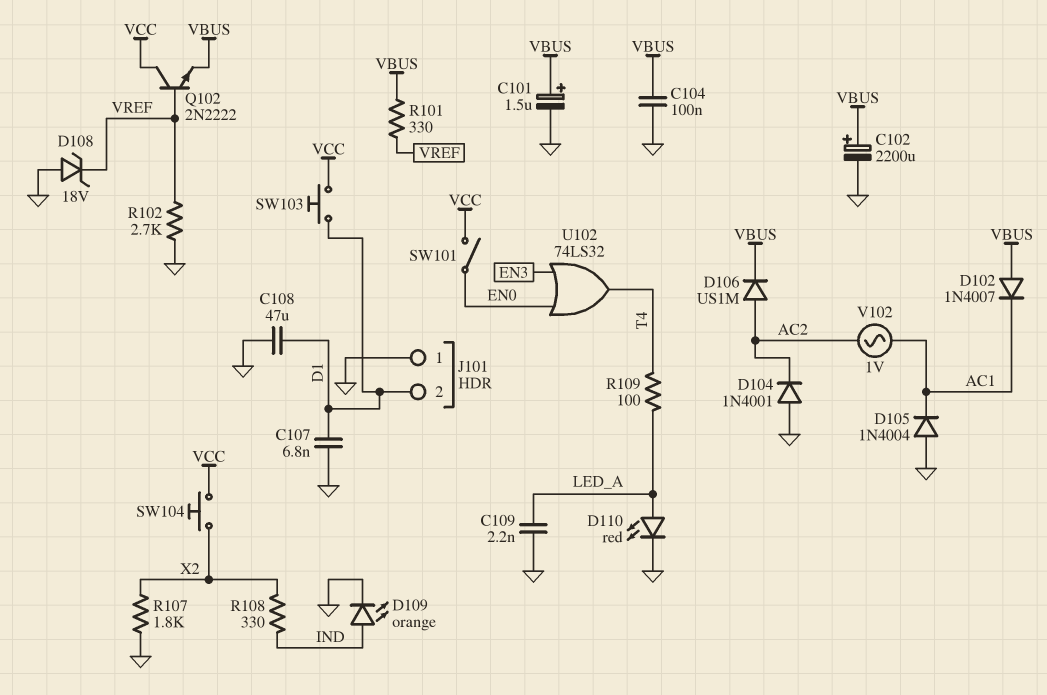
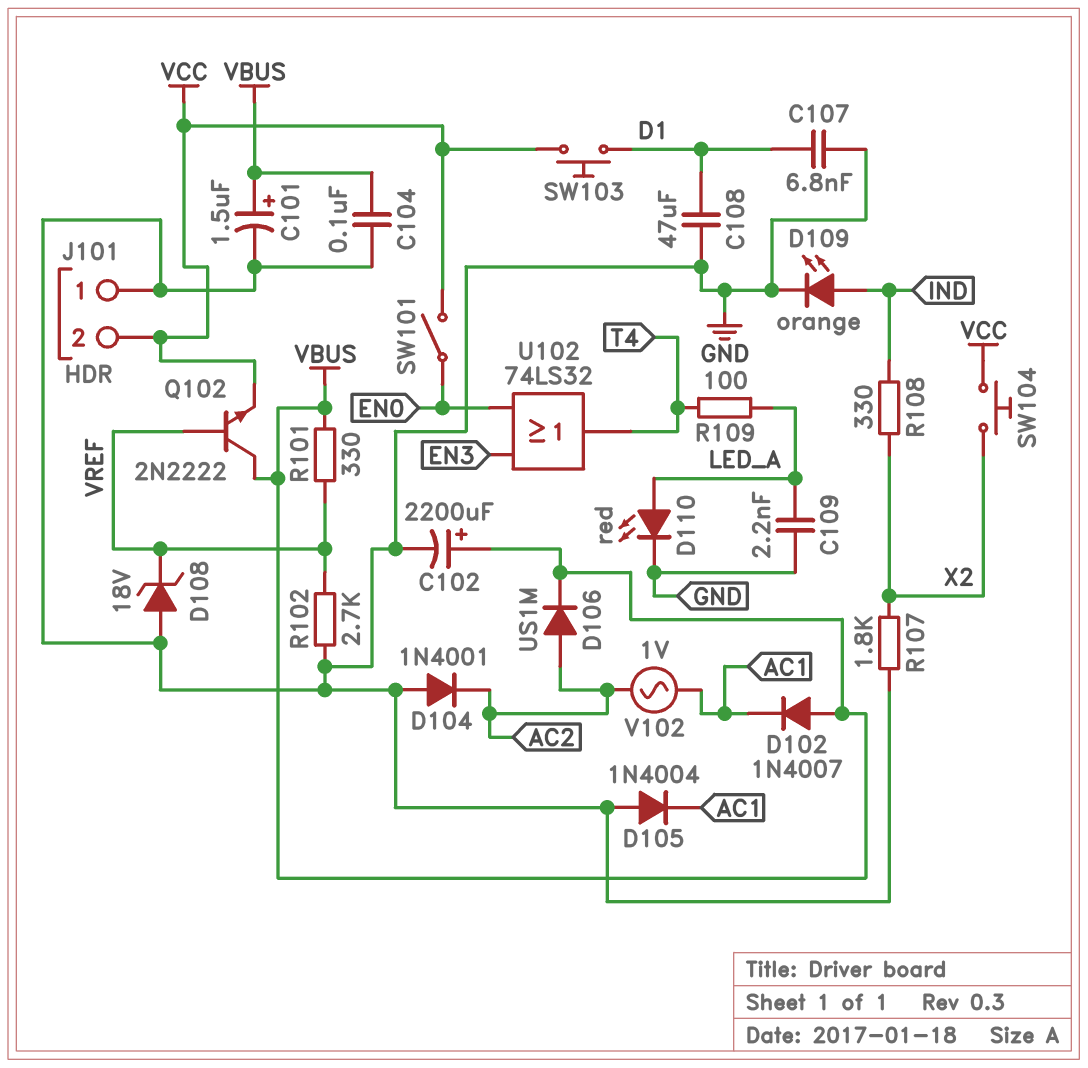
J101 pin 2: D1 -> VCC
Q102: NPN 2N2222 (B VREF, C VCC, E VBUS) -> NPN 2N2222 (B VREF, C VBUS, E VCC)

